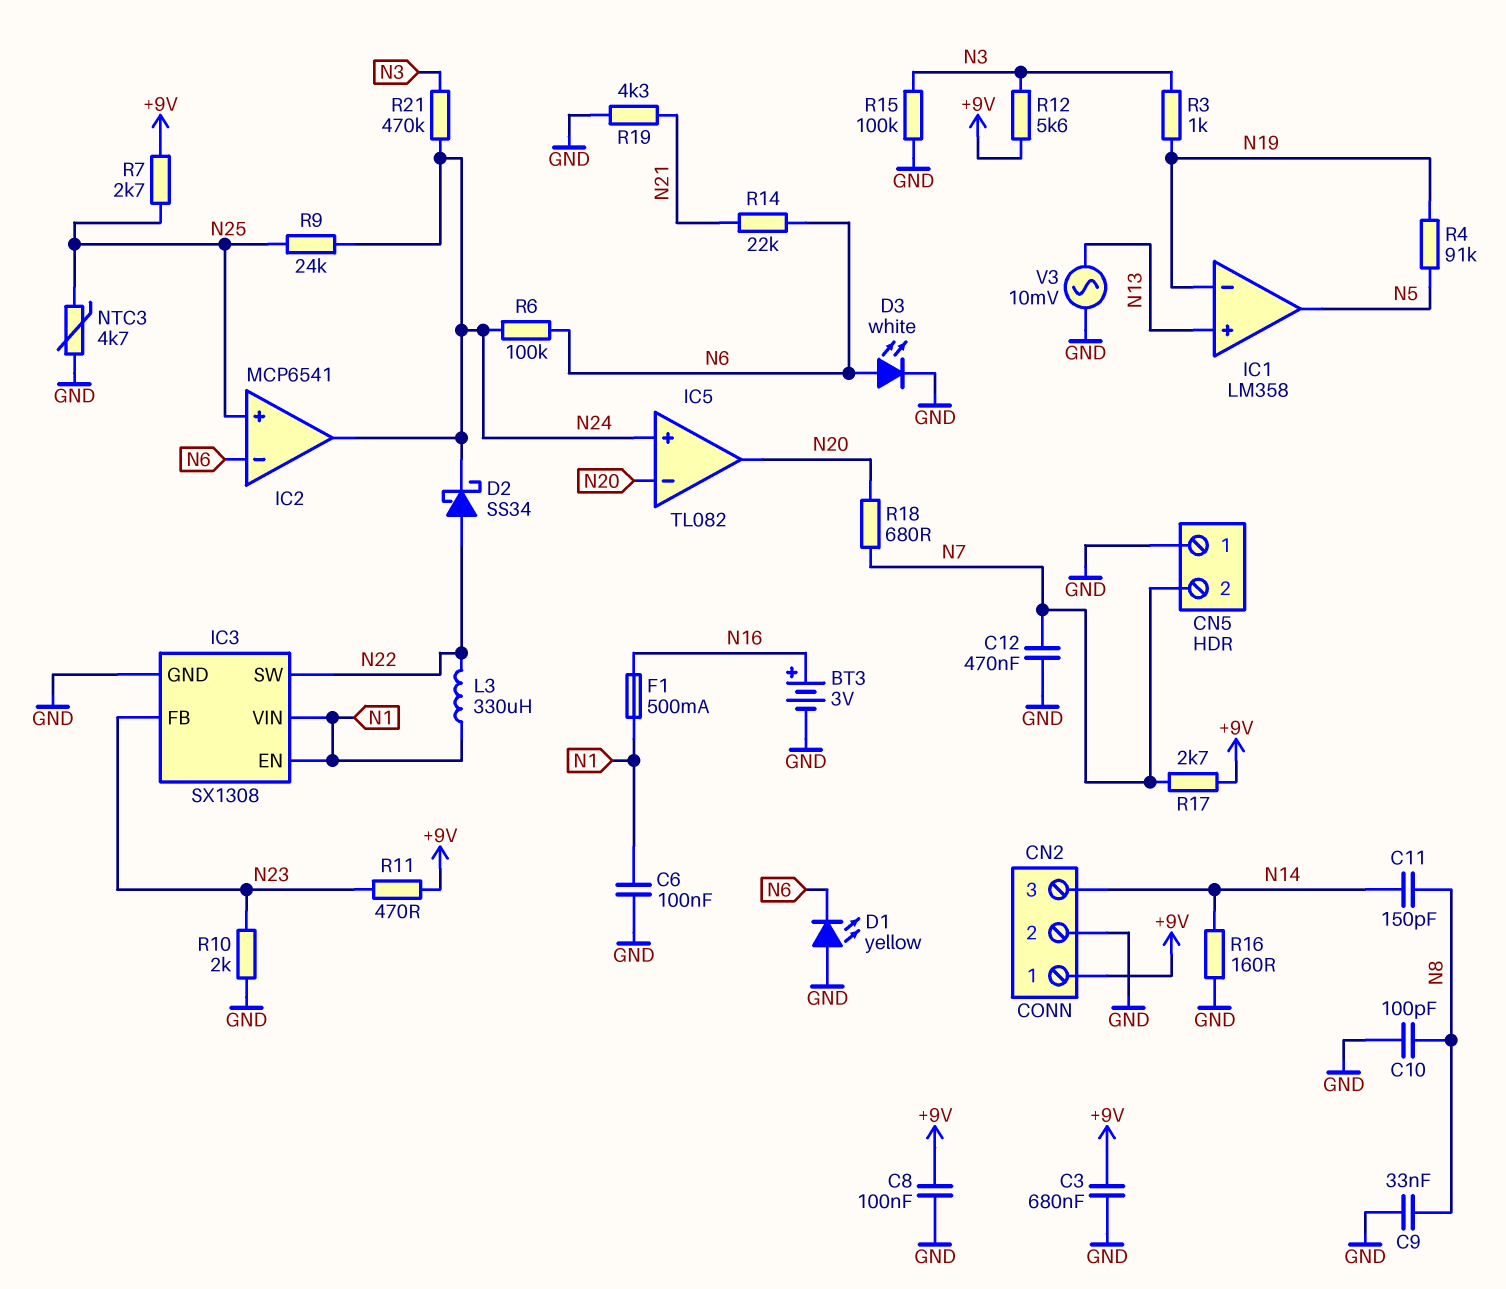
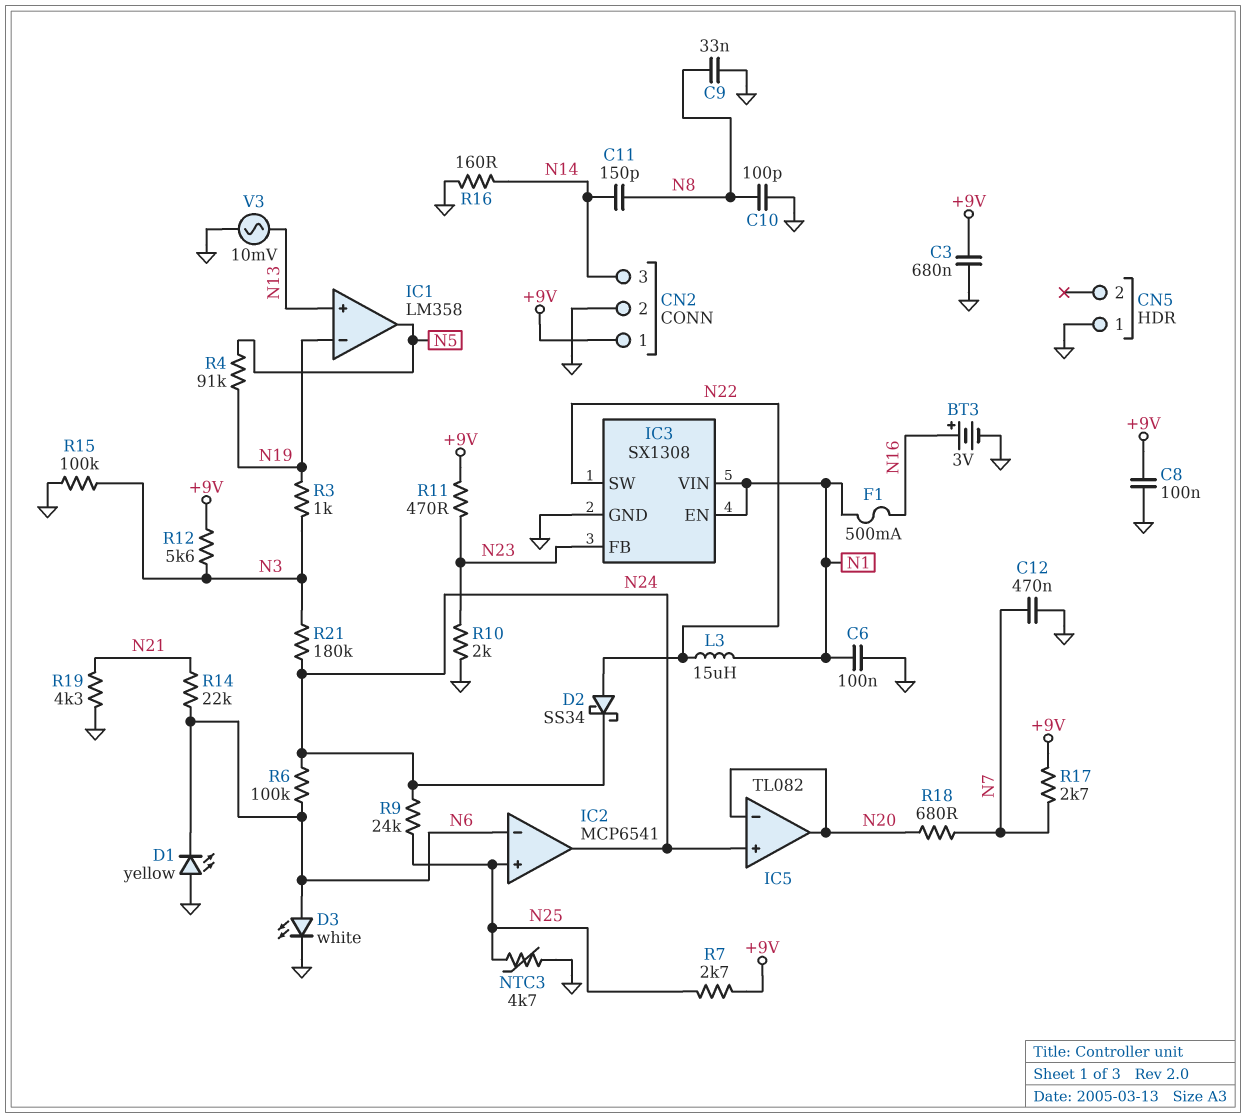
CN5 pin 2: N7 -> none
L3: 330uH (N1, N22) -> 15uH (N1, N22)
R21: 470k (N3, N24) -> 180k (N3, N24)

